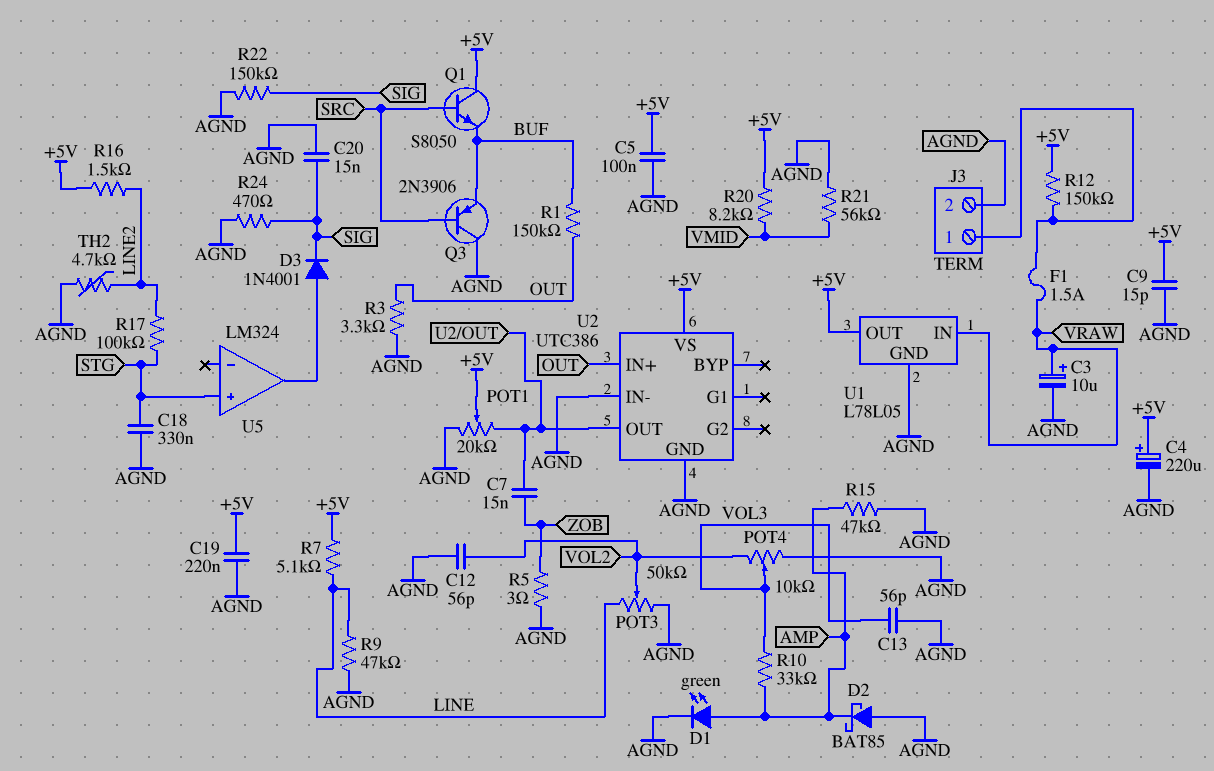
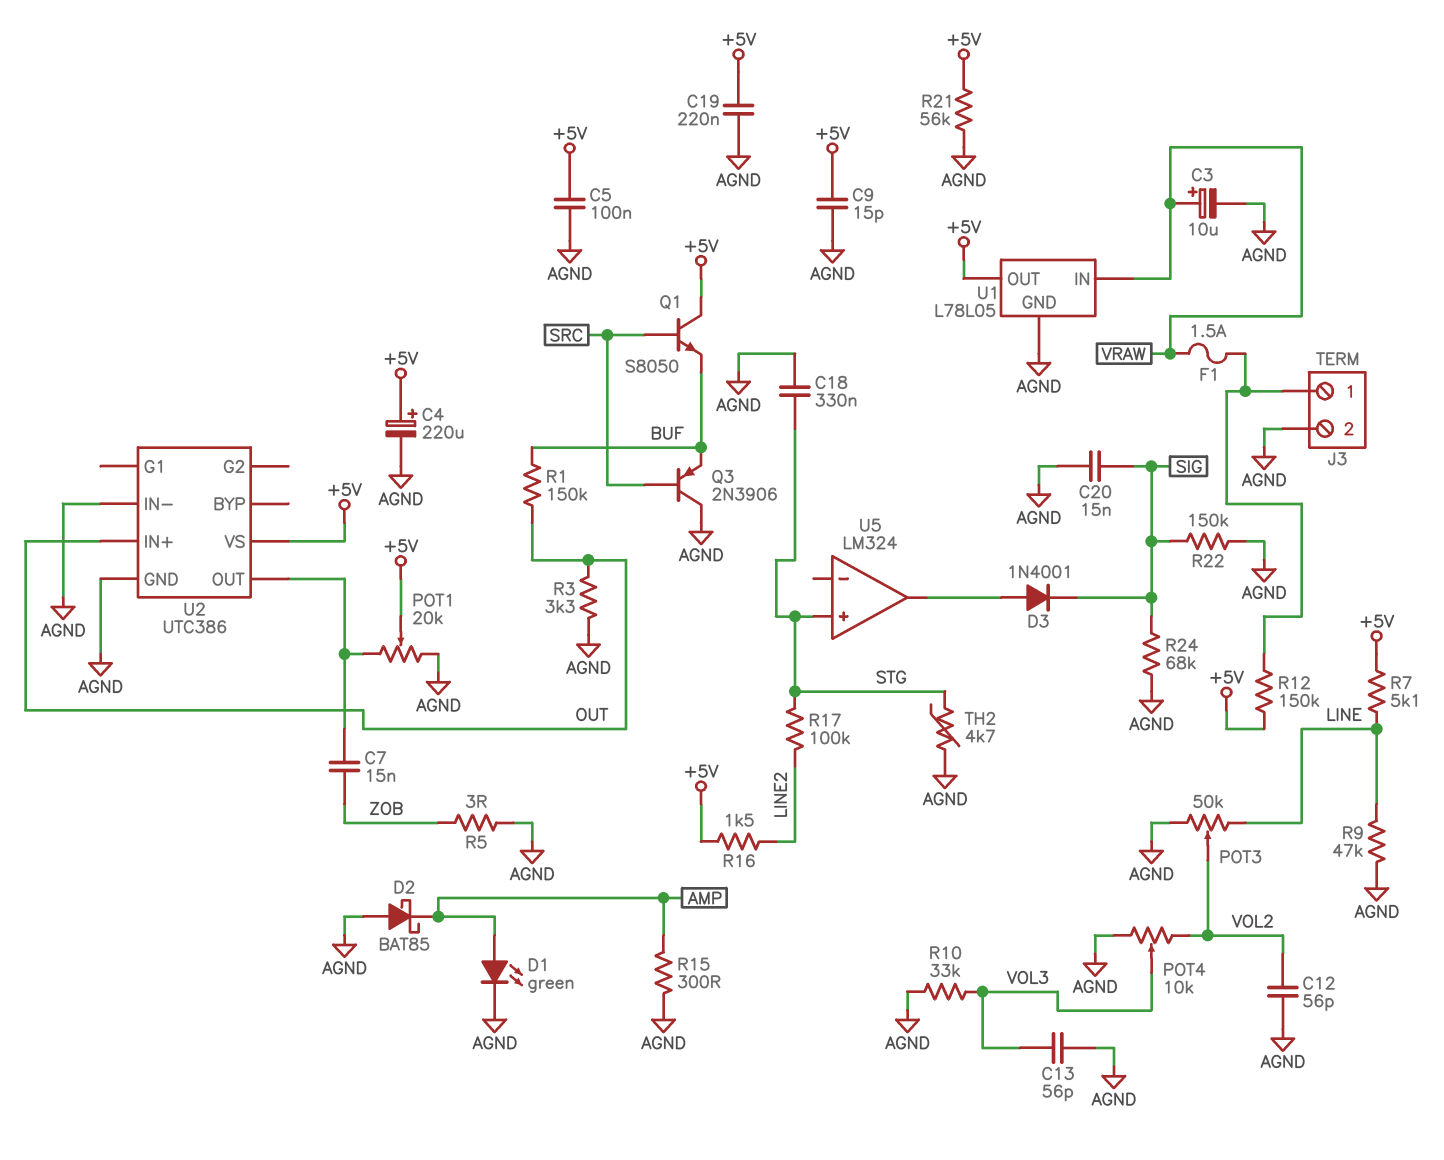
R10: 33k (AMP, VOL3) -> 33k (AGND, VOL3)
R15: 47k (AGND, AMP) -> 300 (AGND, AMP)
R20: 8.2k (+5V, VMID) -> none
R21: 56k (AGND, VMID) -> 56k (+5V, AGND)
R24: 470 (AGND, SIG) -> 68k (AGND, SIG)
TH2: 4.7k (AGND, LINE2) -> 4.7k (AGND, STG)

